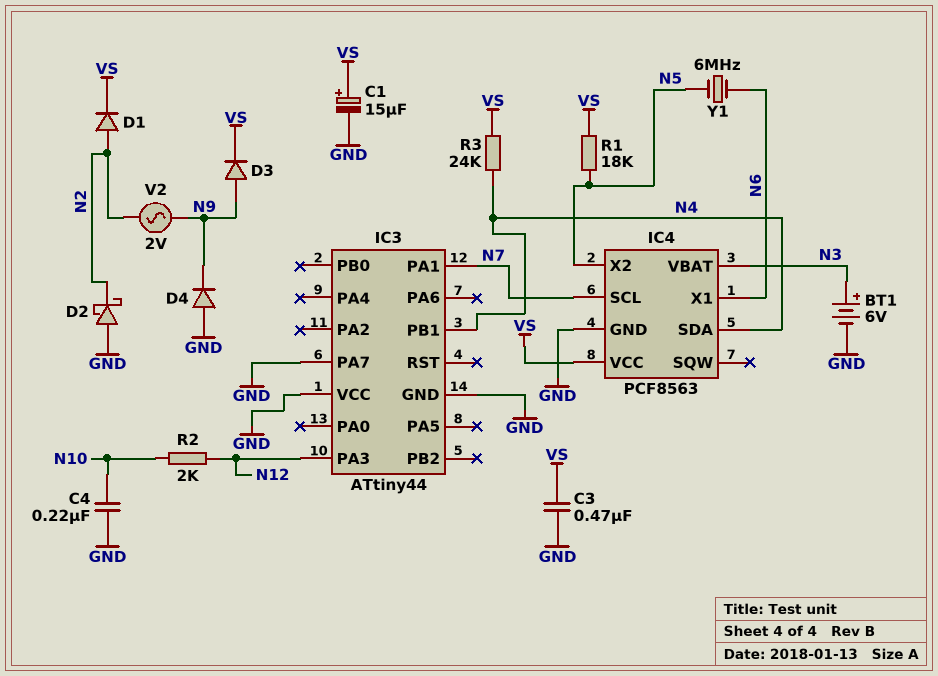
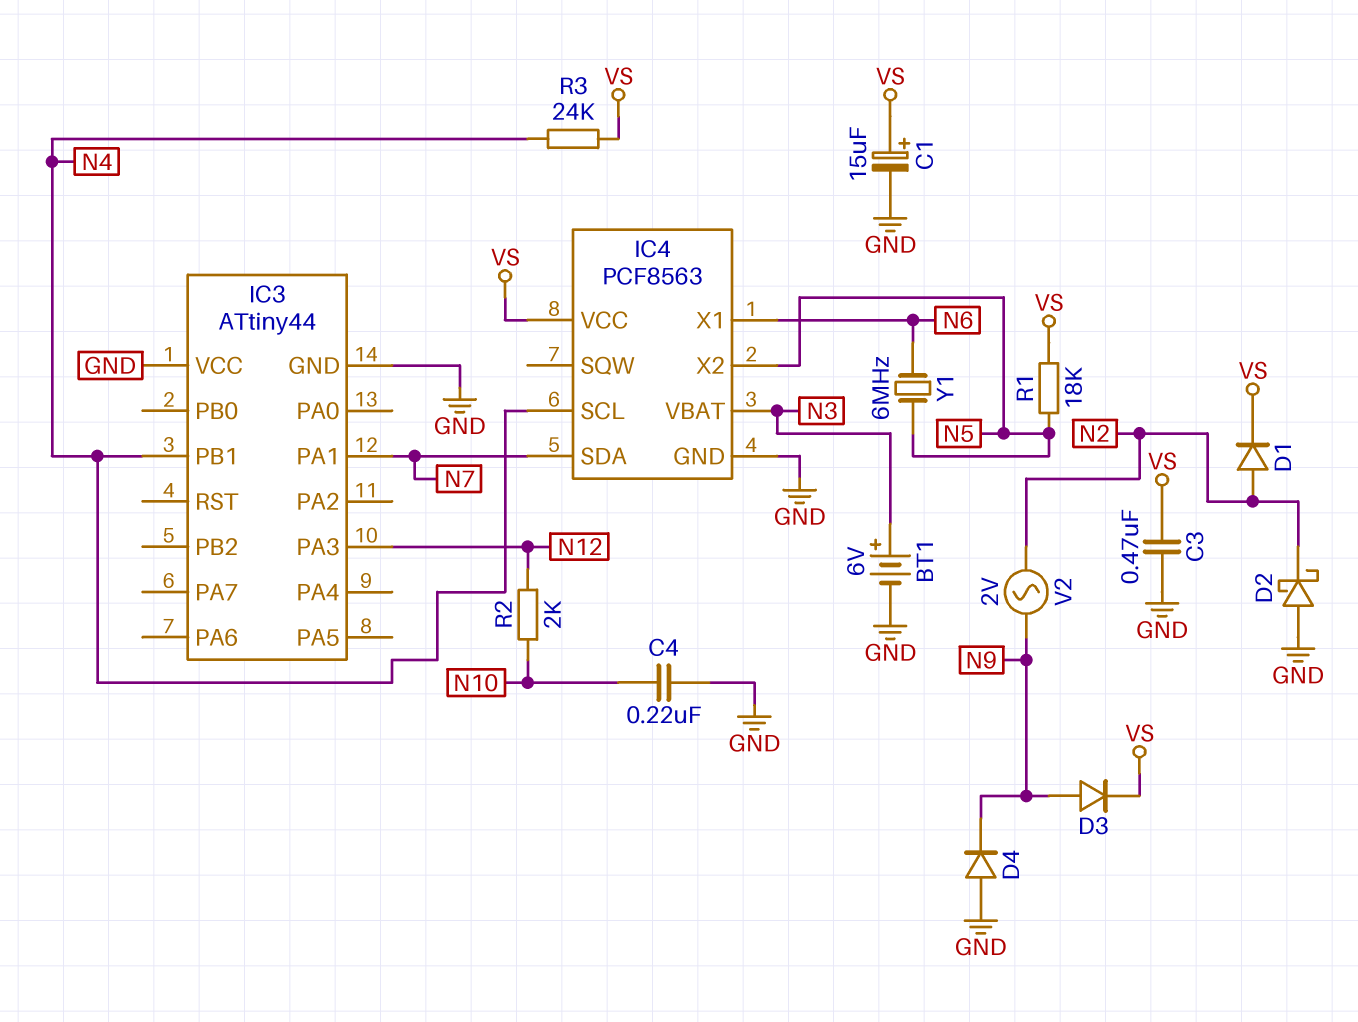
IC3 pin PA7: GND -> none
IC4 pin SCL: N7 -> N4
IC4 pin SDA: N4 -> N7

